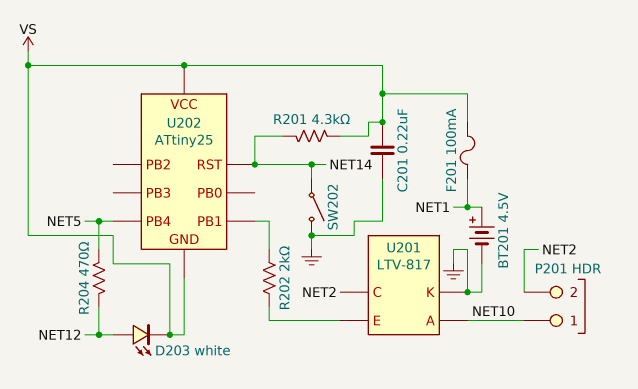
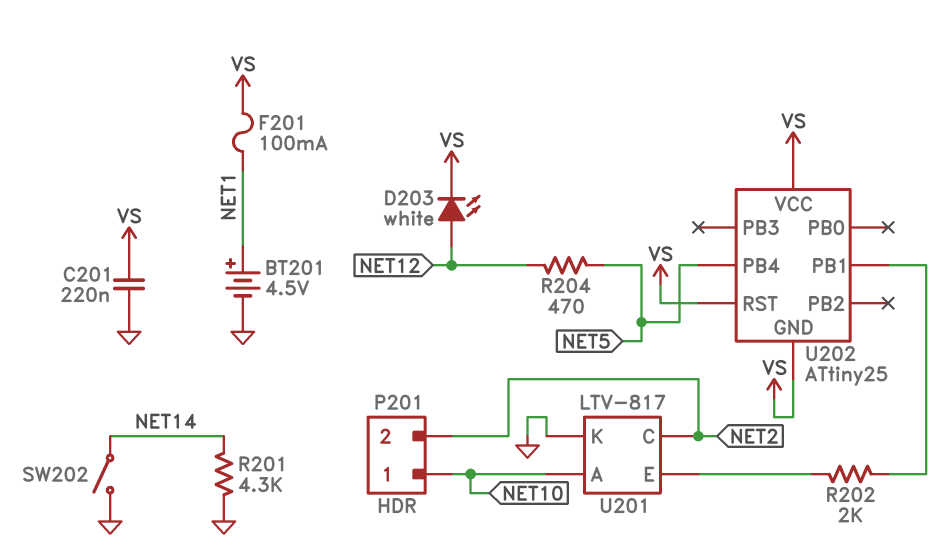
R201: 4.3k (NET14, VS) -> 4.3k (GND, NET14)
U202 pin RST: NET14 -> VS

